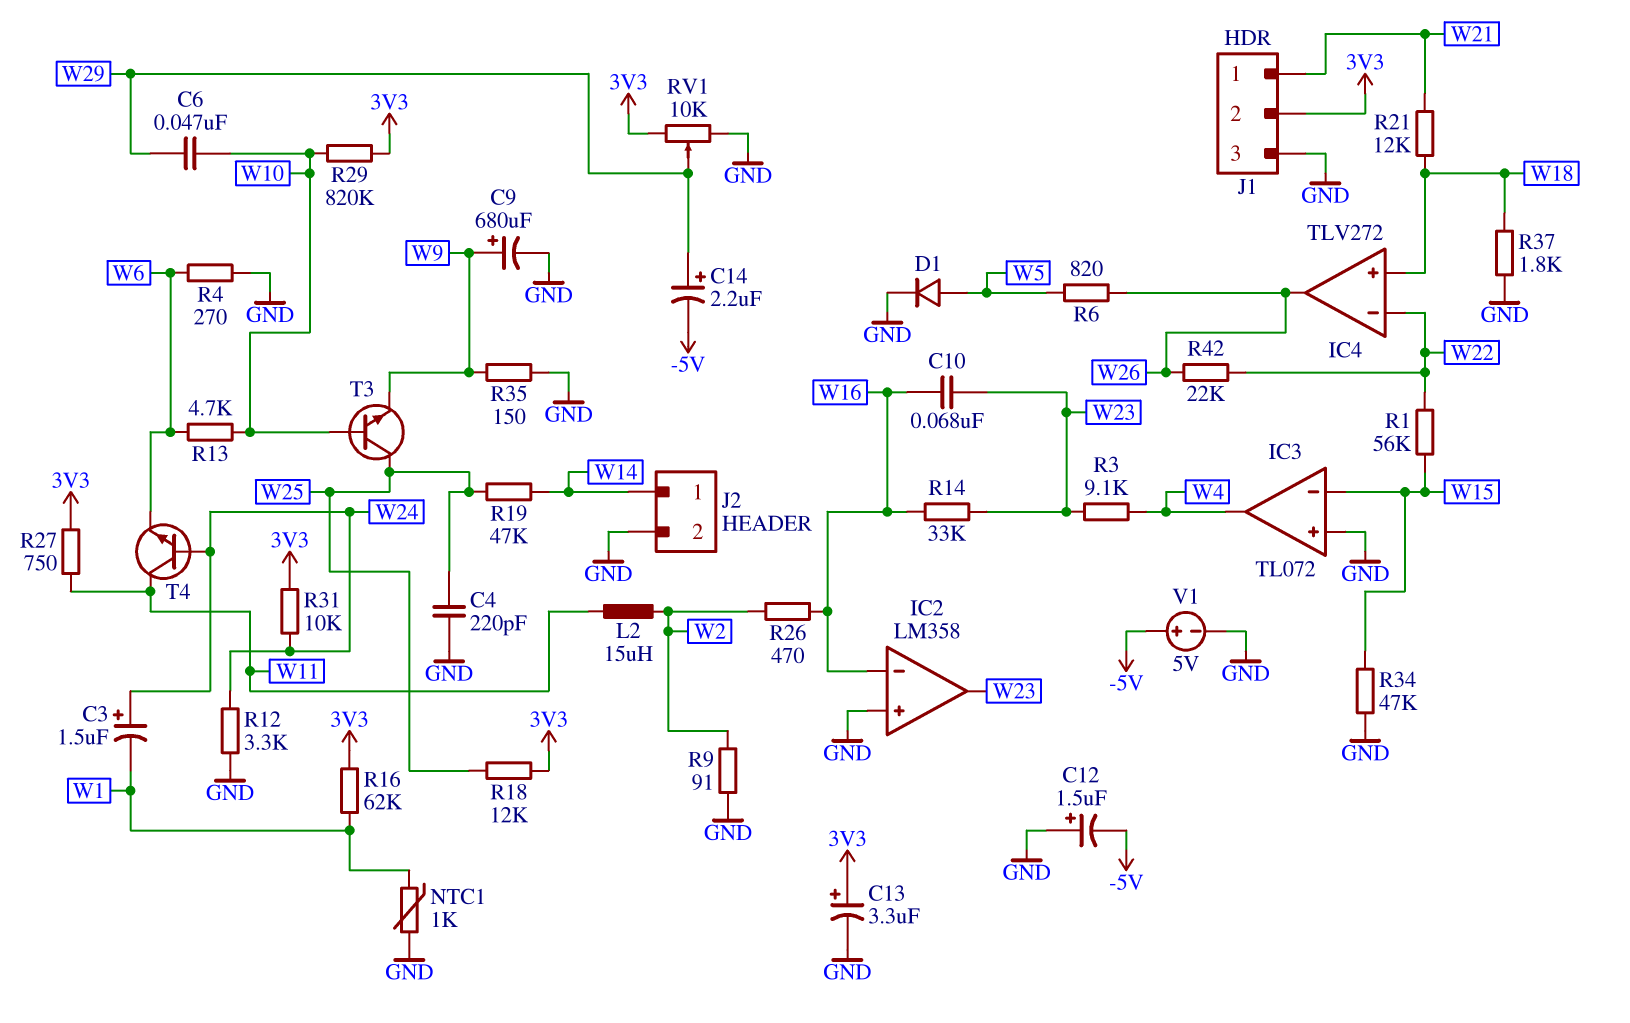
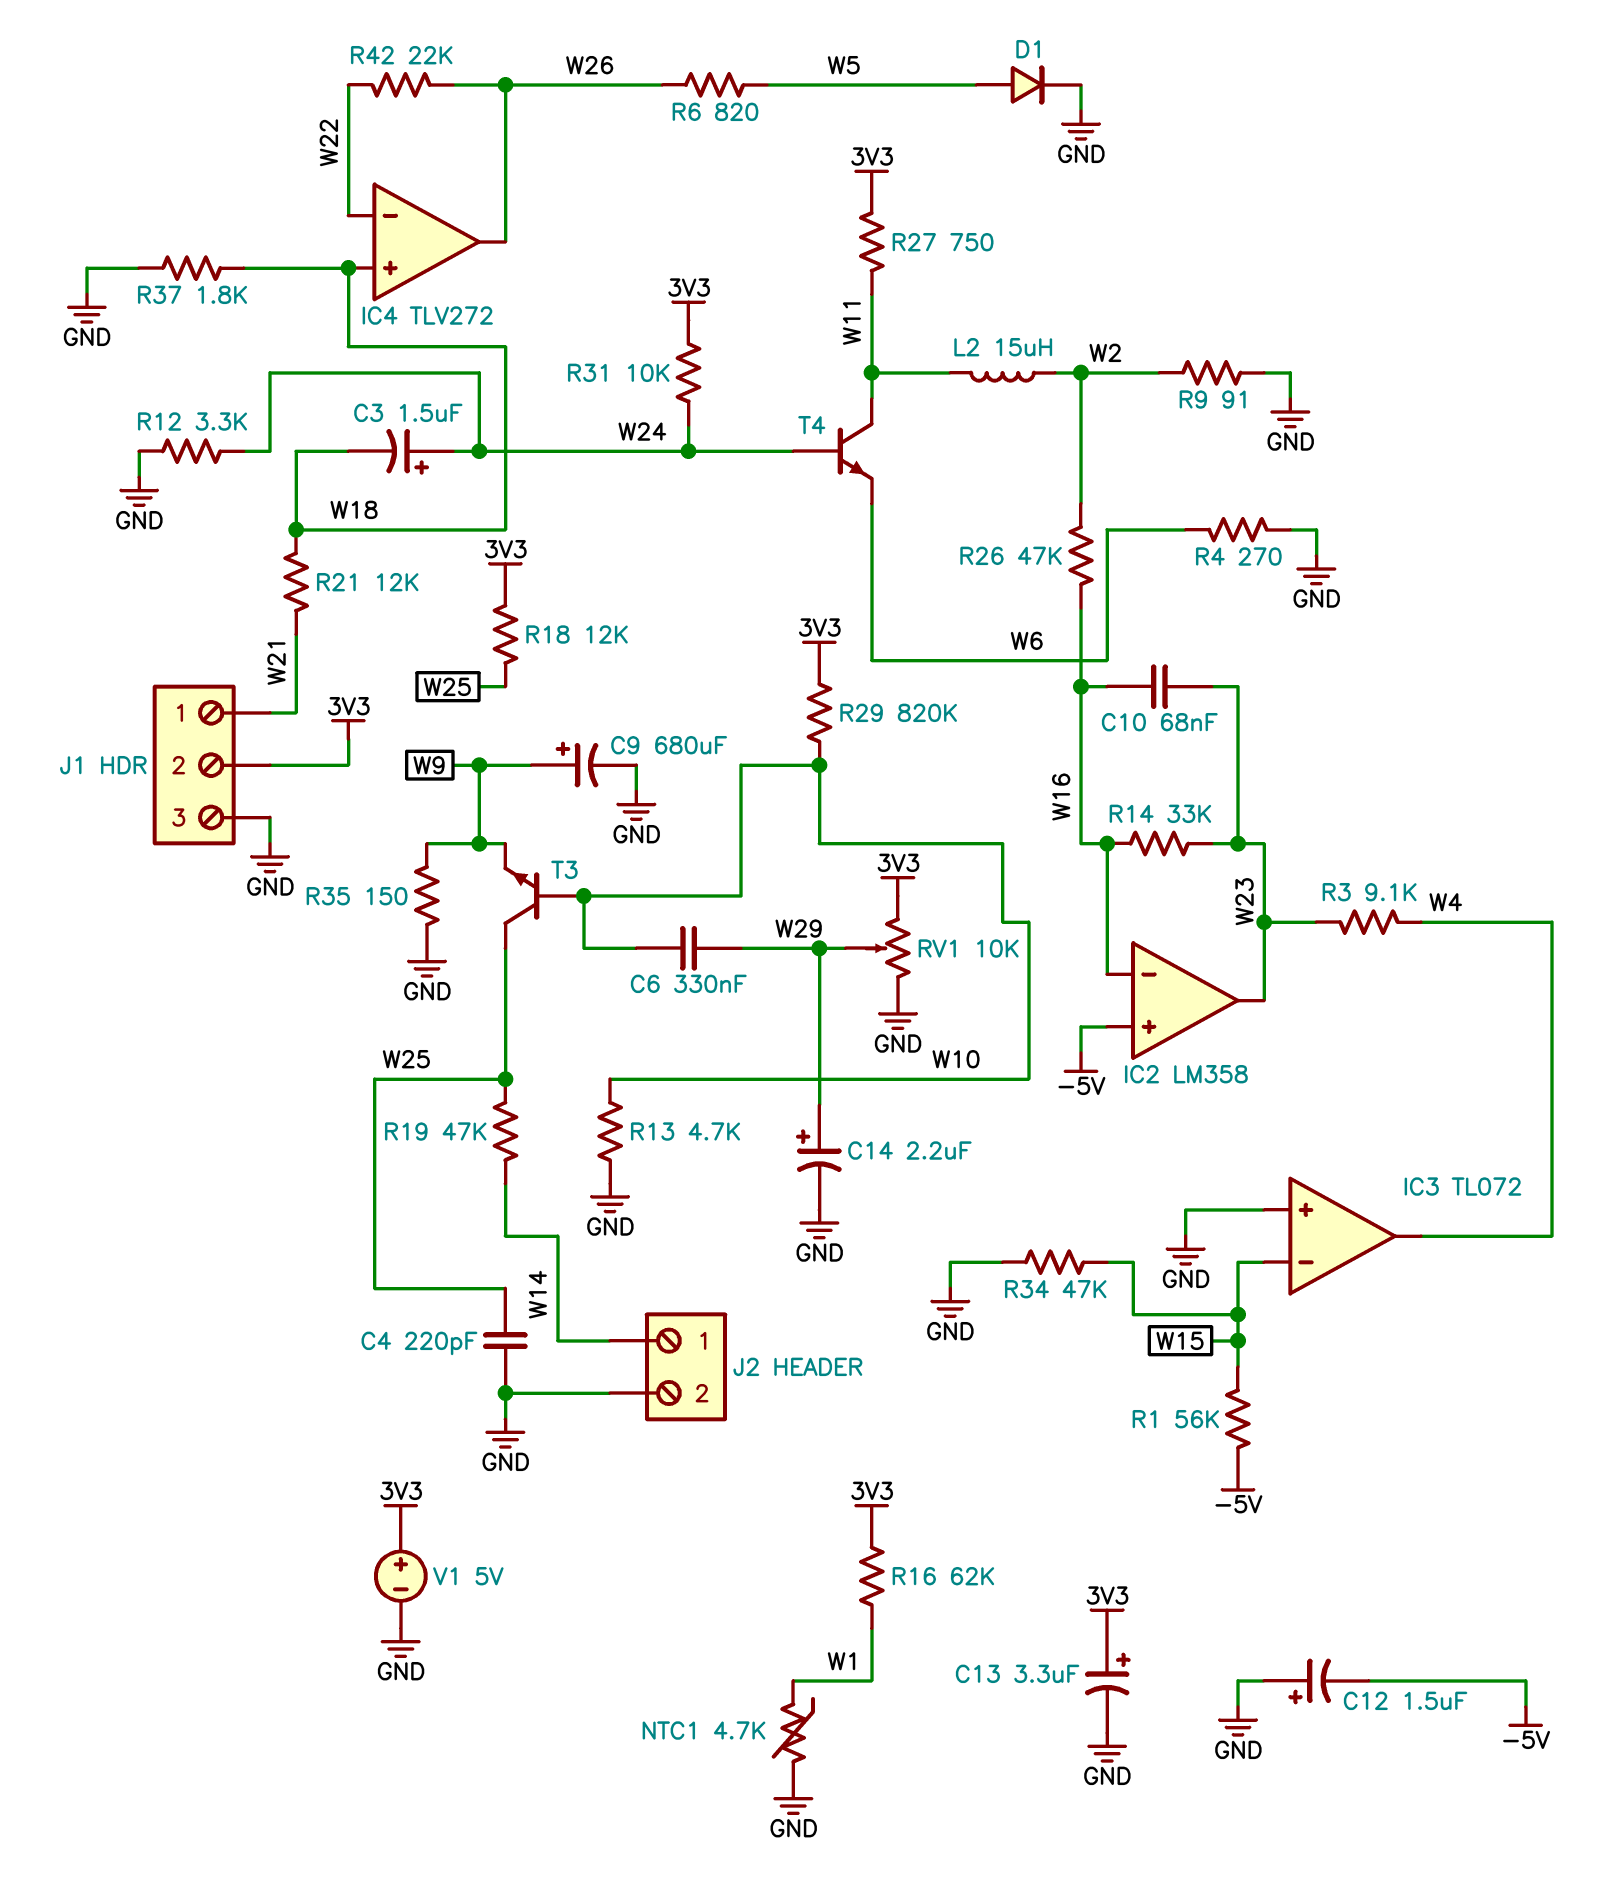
C3: 1.5uF (plus W24, minus W1) -> 1.5uF (plus W24, minus W18)
C6: 47nF (W10, W29) -> 330nF (W10, W29)
C14: 2.2uF (plus W29, minus -5V) -> 2.2uF (plus W29, minus GND)
IC2 pin in+: GND -> -5V
NTC1: 1k (GND, W1) -> 4.7k (GND, W1)
R1: 56k (W15, W22) -> 56k (-5V, W15)
R13: 4.7k (W6, W10) -> 4.7k (GND, W10)
R26: 470 (W2, W16) -> 47k (W2, W16)
V1: 5V (plus -5V, minus GND) -> 5V (plus 3V3, minus GND)

